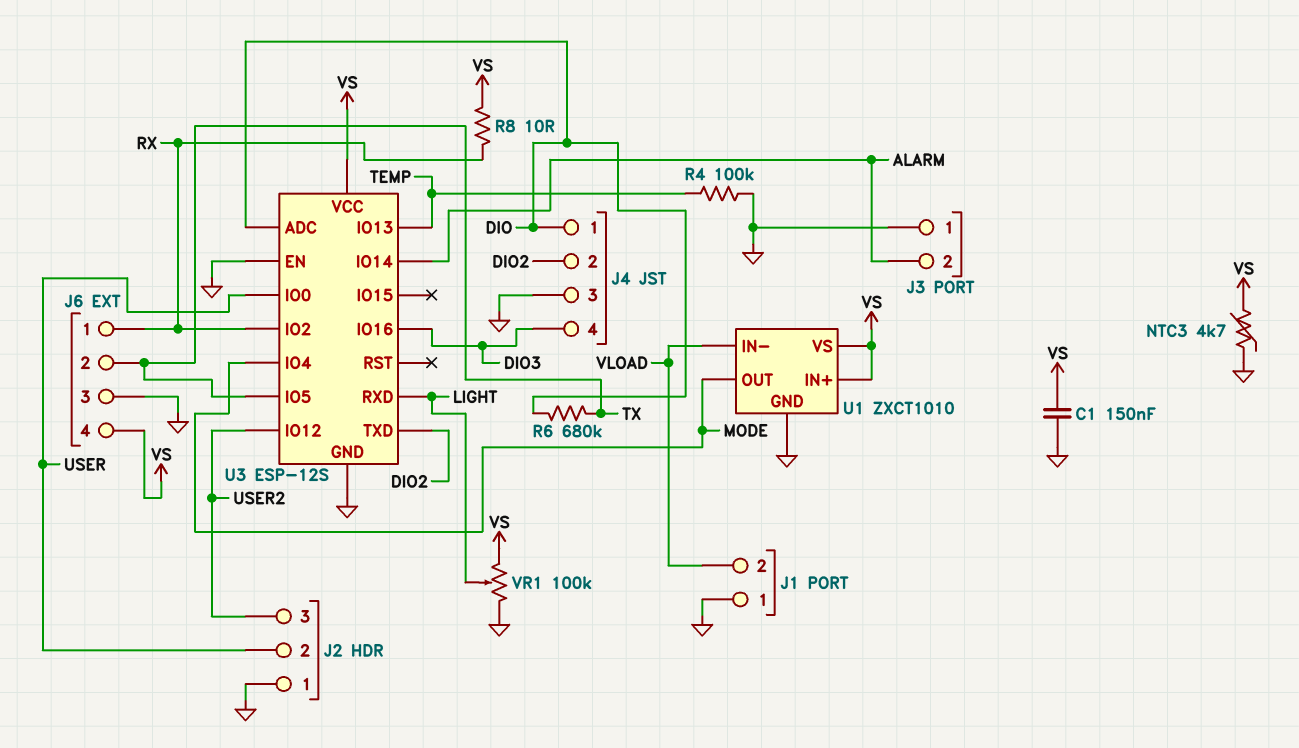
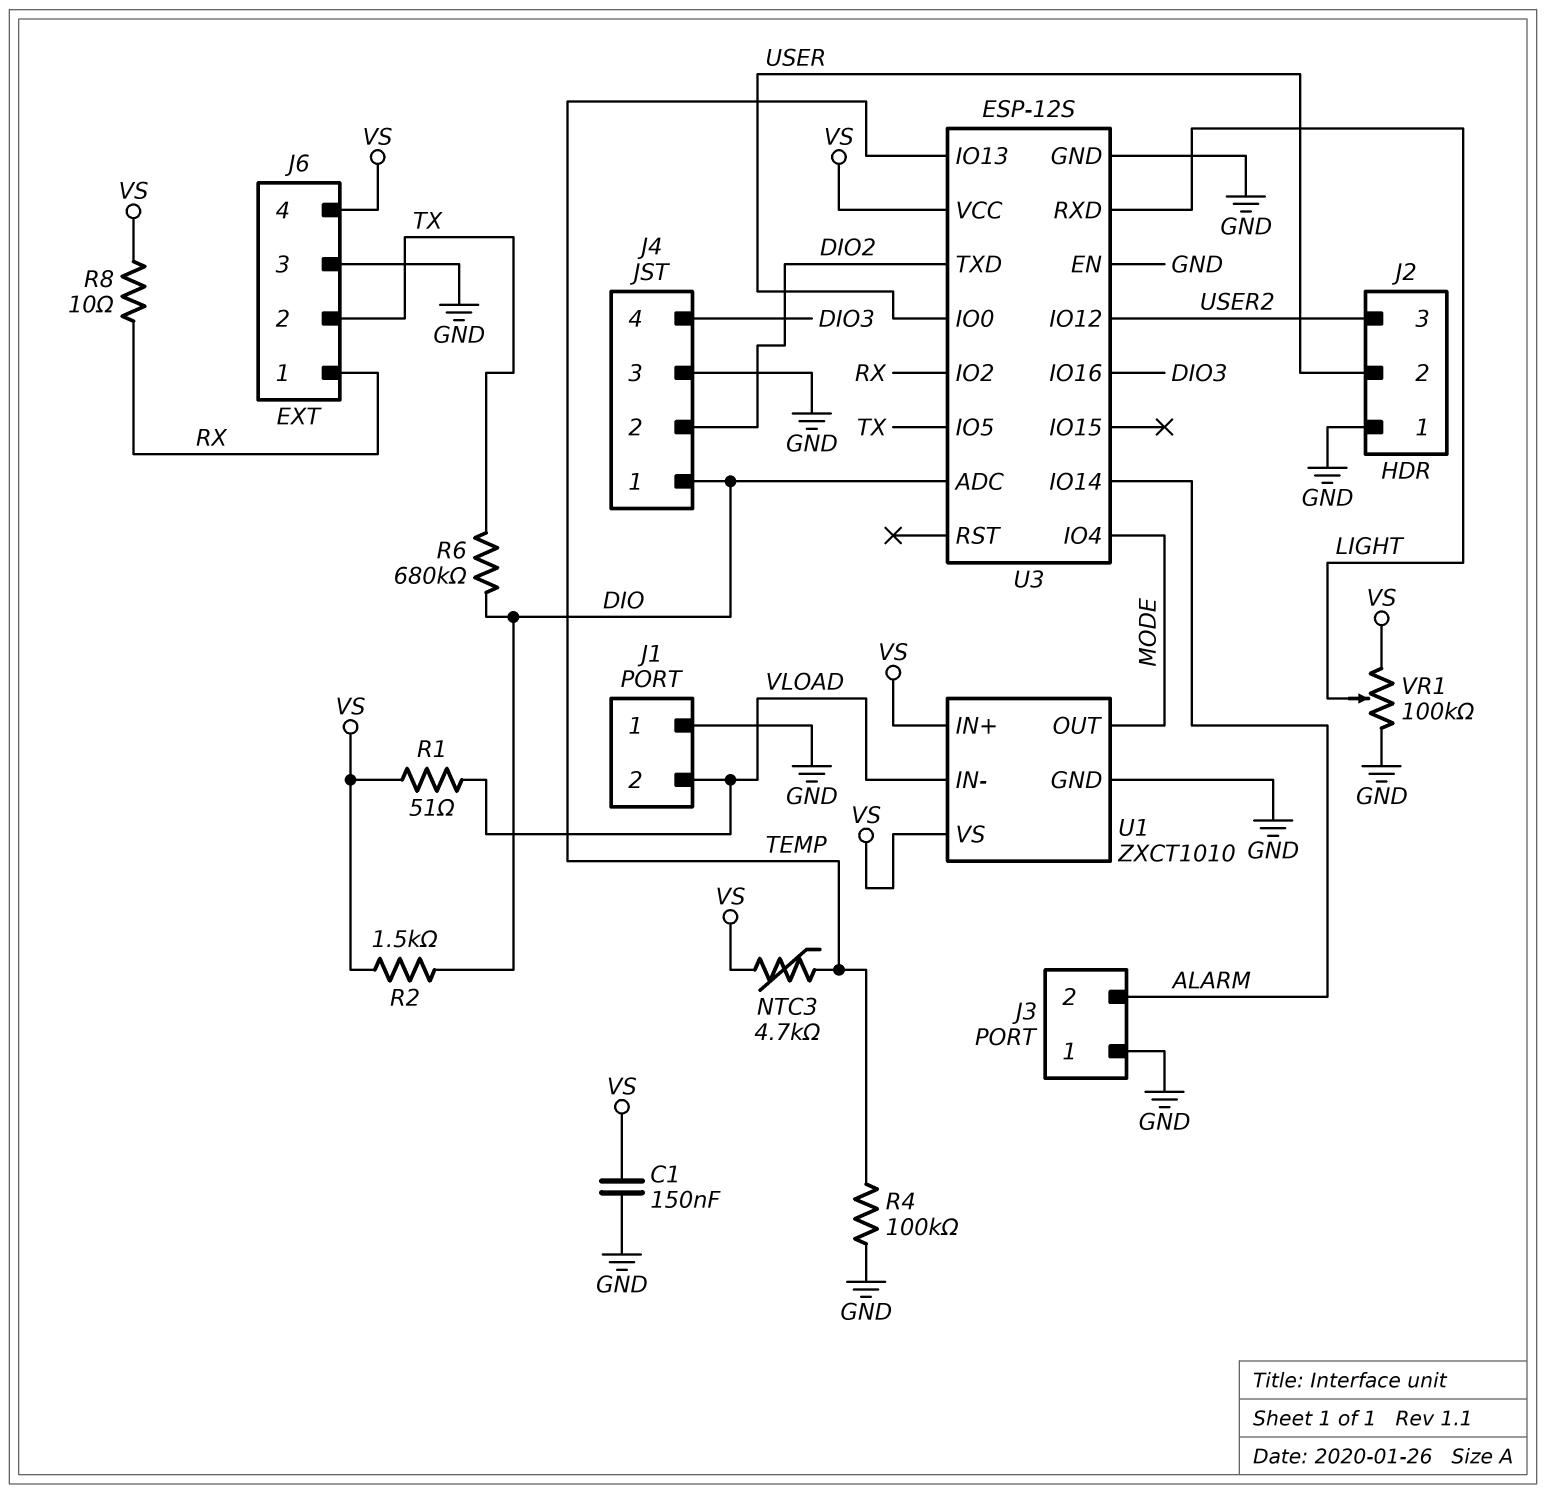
NTC3: 4.7k (GND, VS) -> 4.7k (TEMP, VS)
R1: none -> 51 (VLOAD, VS)
R2: none -> 1.5k (DIO, VS)

